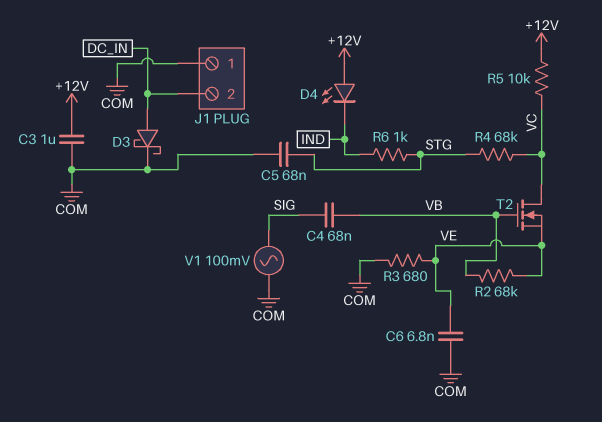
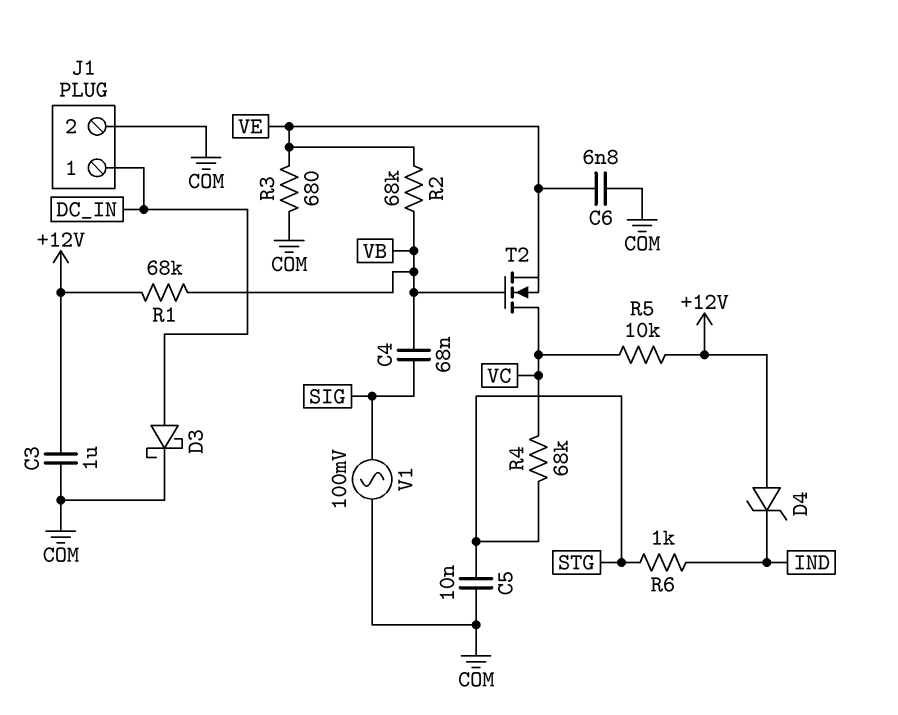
C5: 68nF (COM, STG) -> 10nF (COM, STG)
D4: LED (A +12V, K IND) -> zener (A +12V, K IND)
J1 pin 1: COM -> DC_IN
J1 pin 2: DC_IN -> COM
R1: none -> 68k (+12V, VB)

